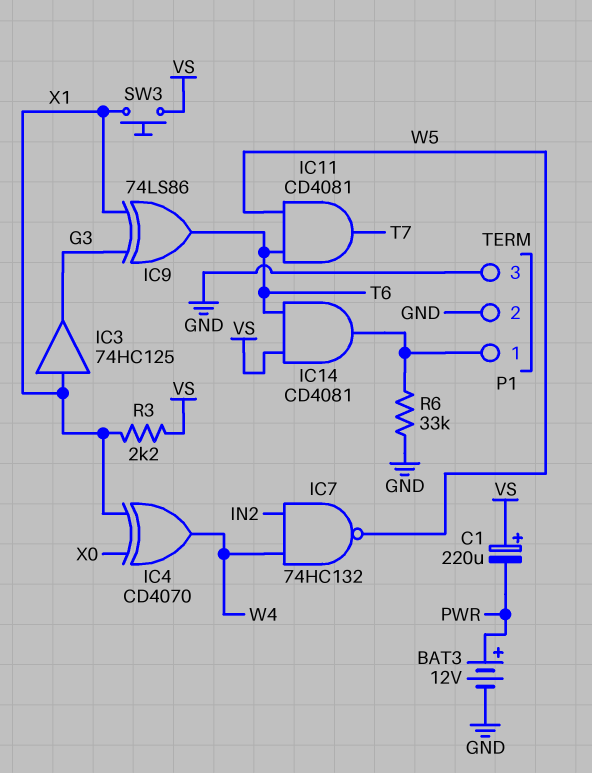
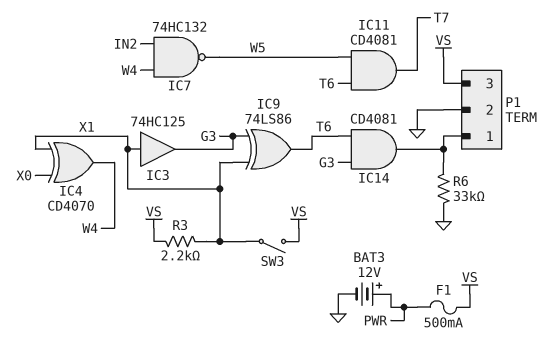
C1: 220uF (plus VS, minus PWR) -> none
F1: none -> 500mA (PWR, VS)
IC14: AND CD4081 (in T6, in VS, out P1/1) -> AND CD4081 (in G3, in T6, out P1/1)
P1 pin 3: GND -> VS
SW3: button (VS, X1) -> switch (VS, X1)

